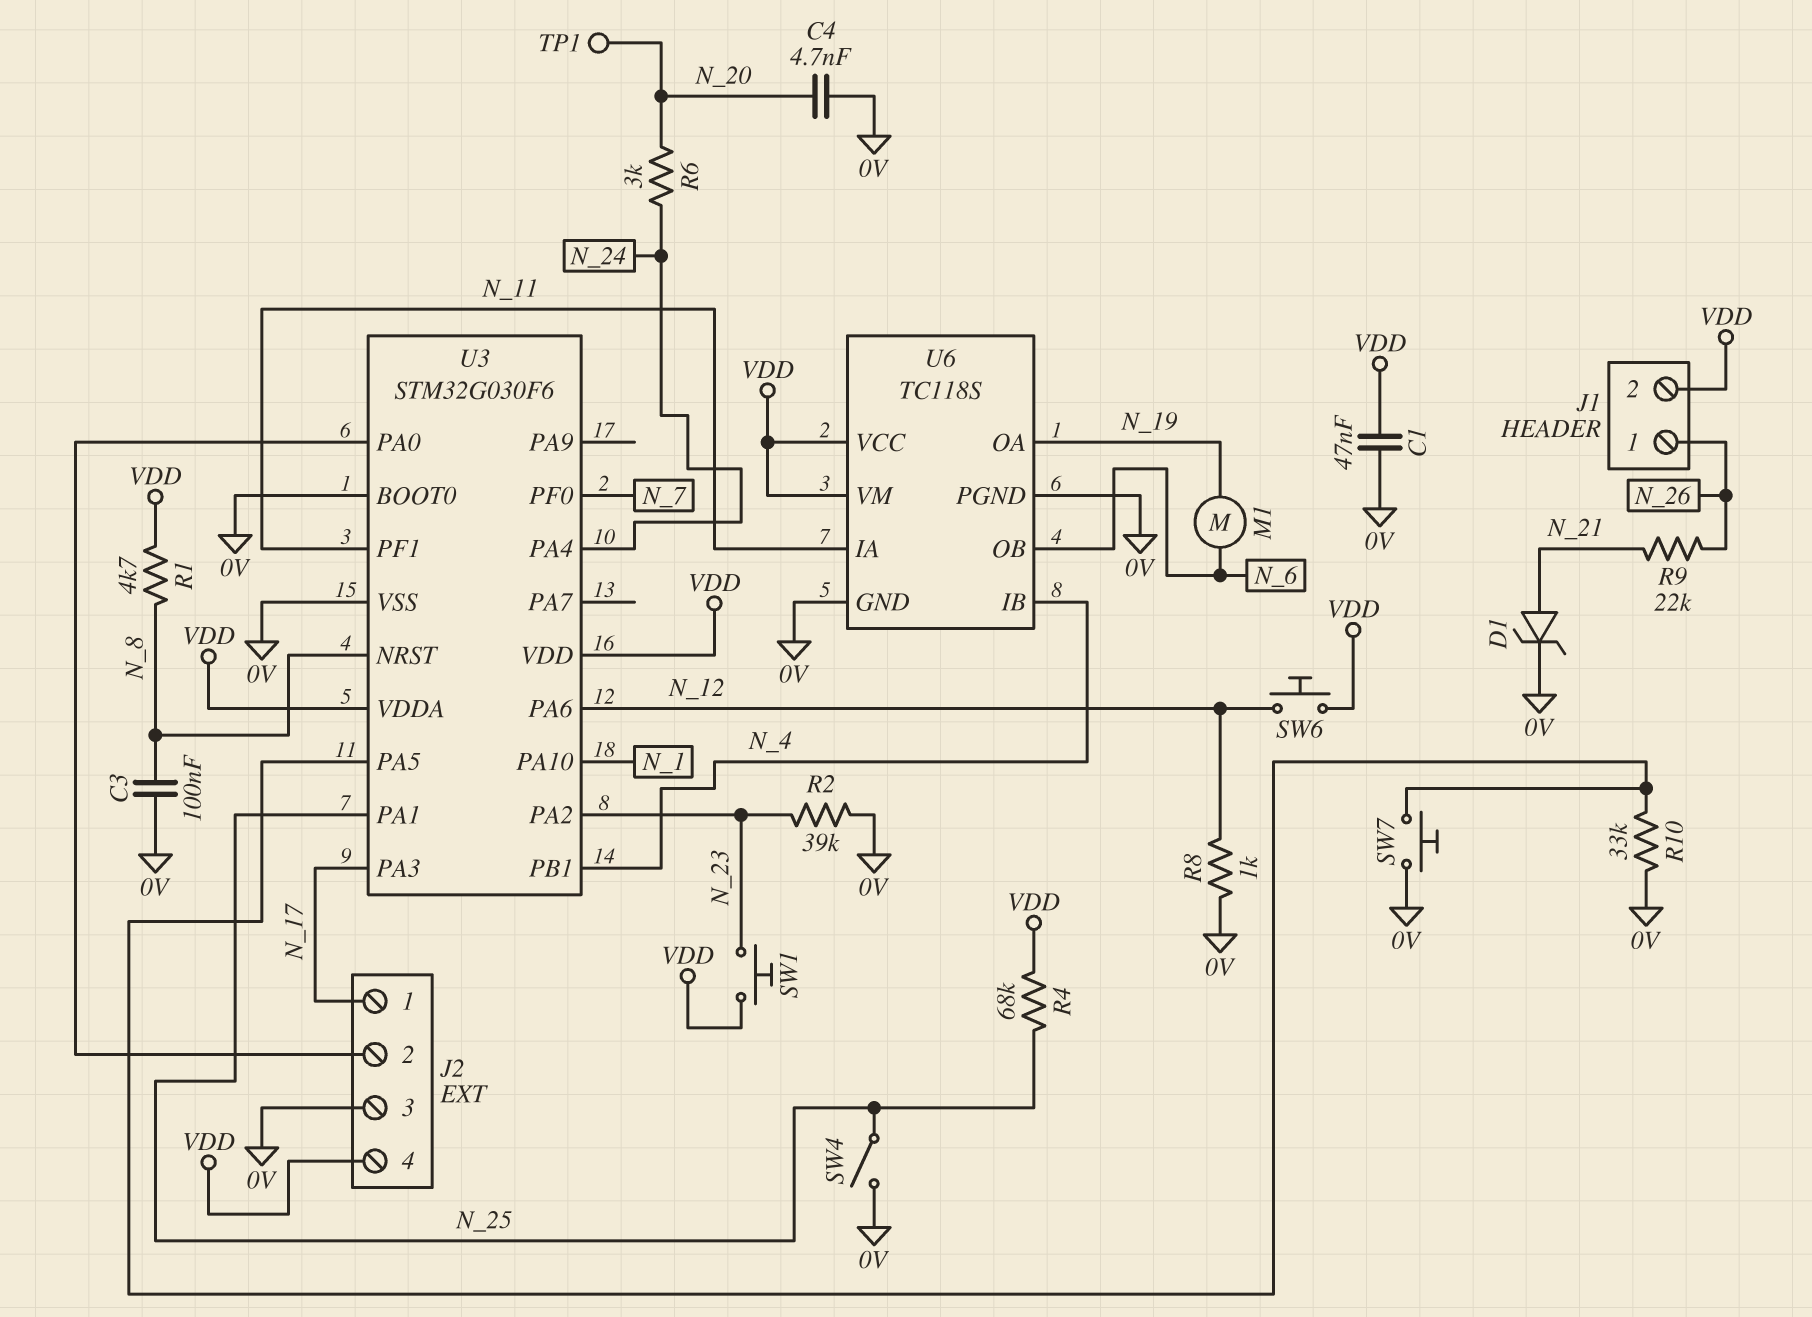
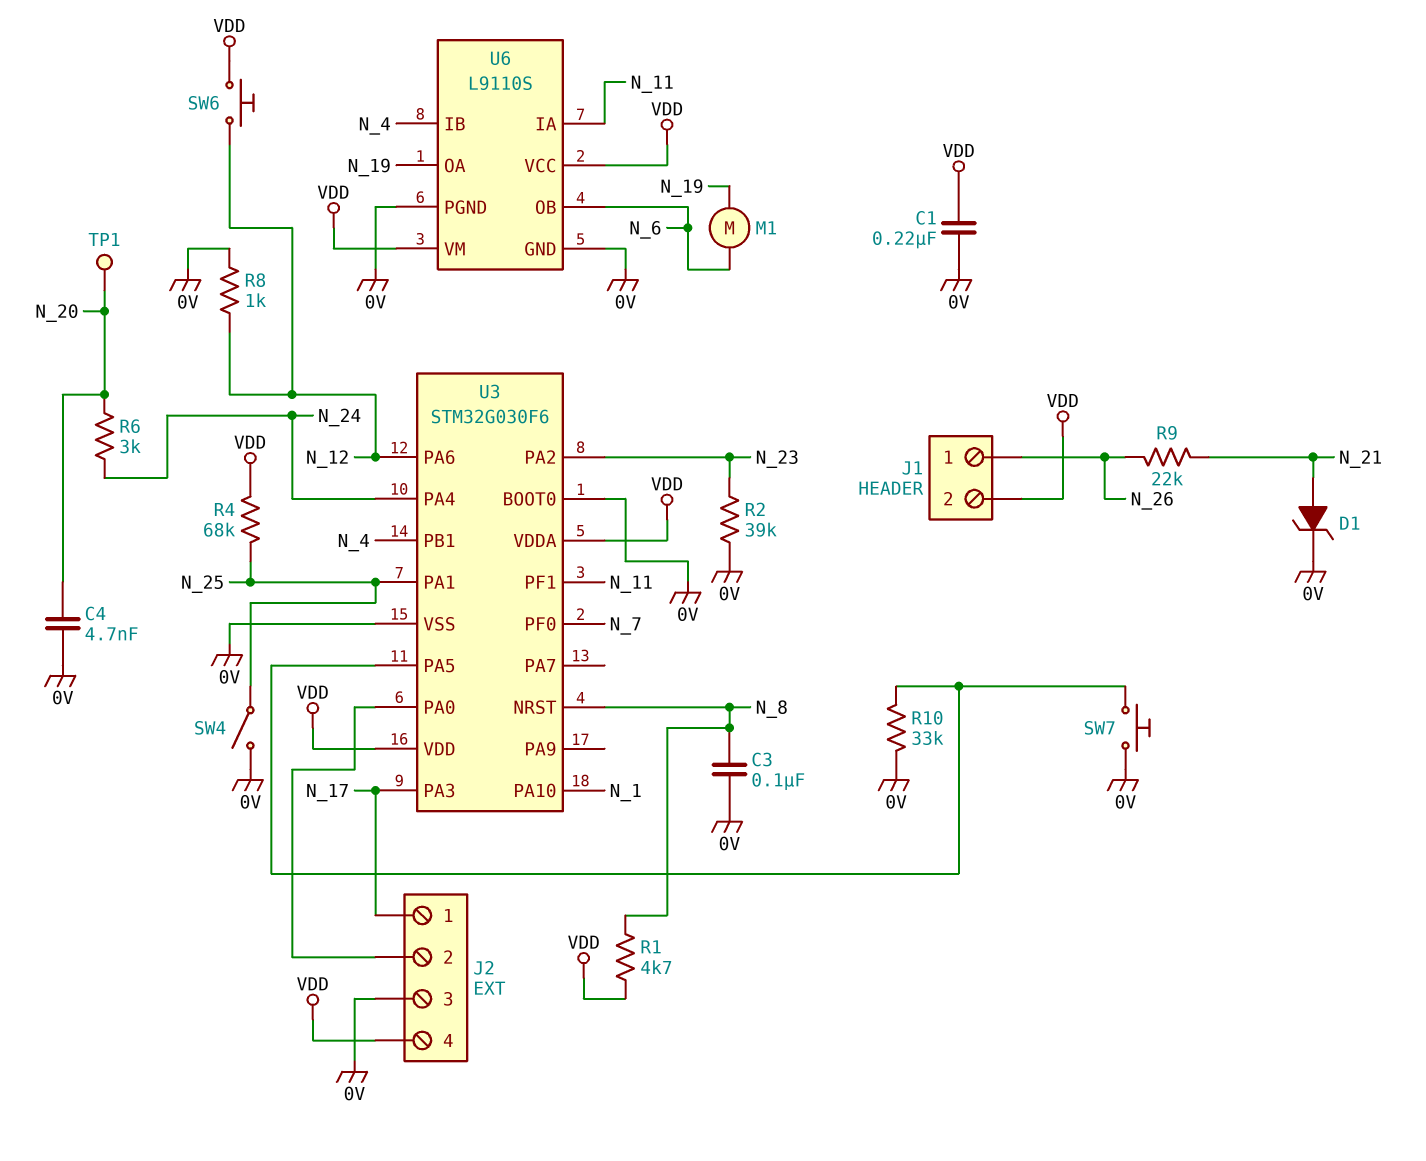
C1: 47nF (0V, VDD) -> 220nF (0V, VDD)
SW1: button (N_23, VDD) -> none
U6: TC118S -> L9110S

